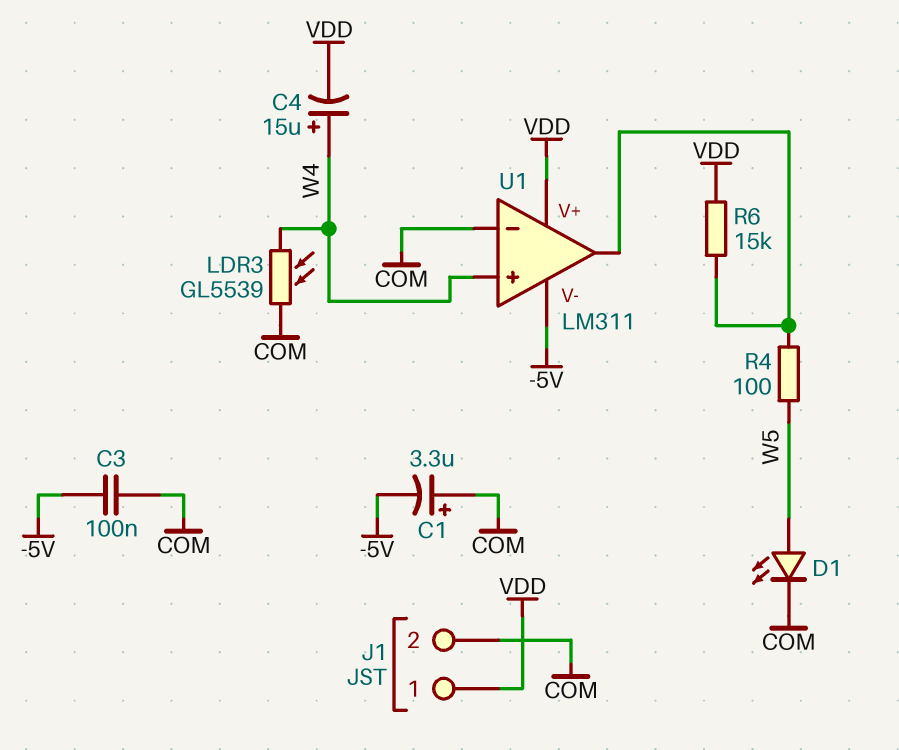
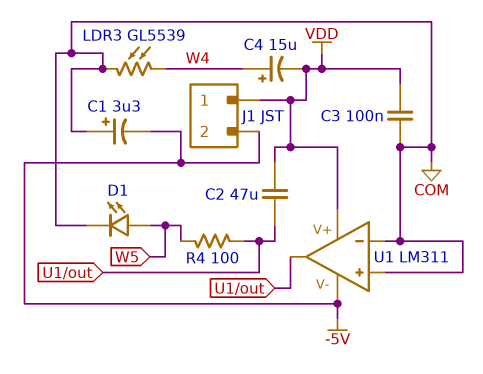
C2: none -> 47uF (U1/out, VDD)
C3: 100nF (-5V, COM) -> 100nF (COM, VDD)
J1 pin 2: COM -> -5V
R6: 15k (U1/out, VDD) -> none
U1 pin in+: W4 -> COM

